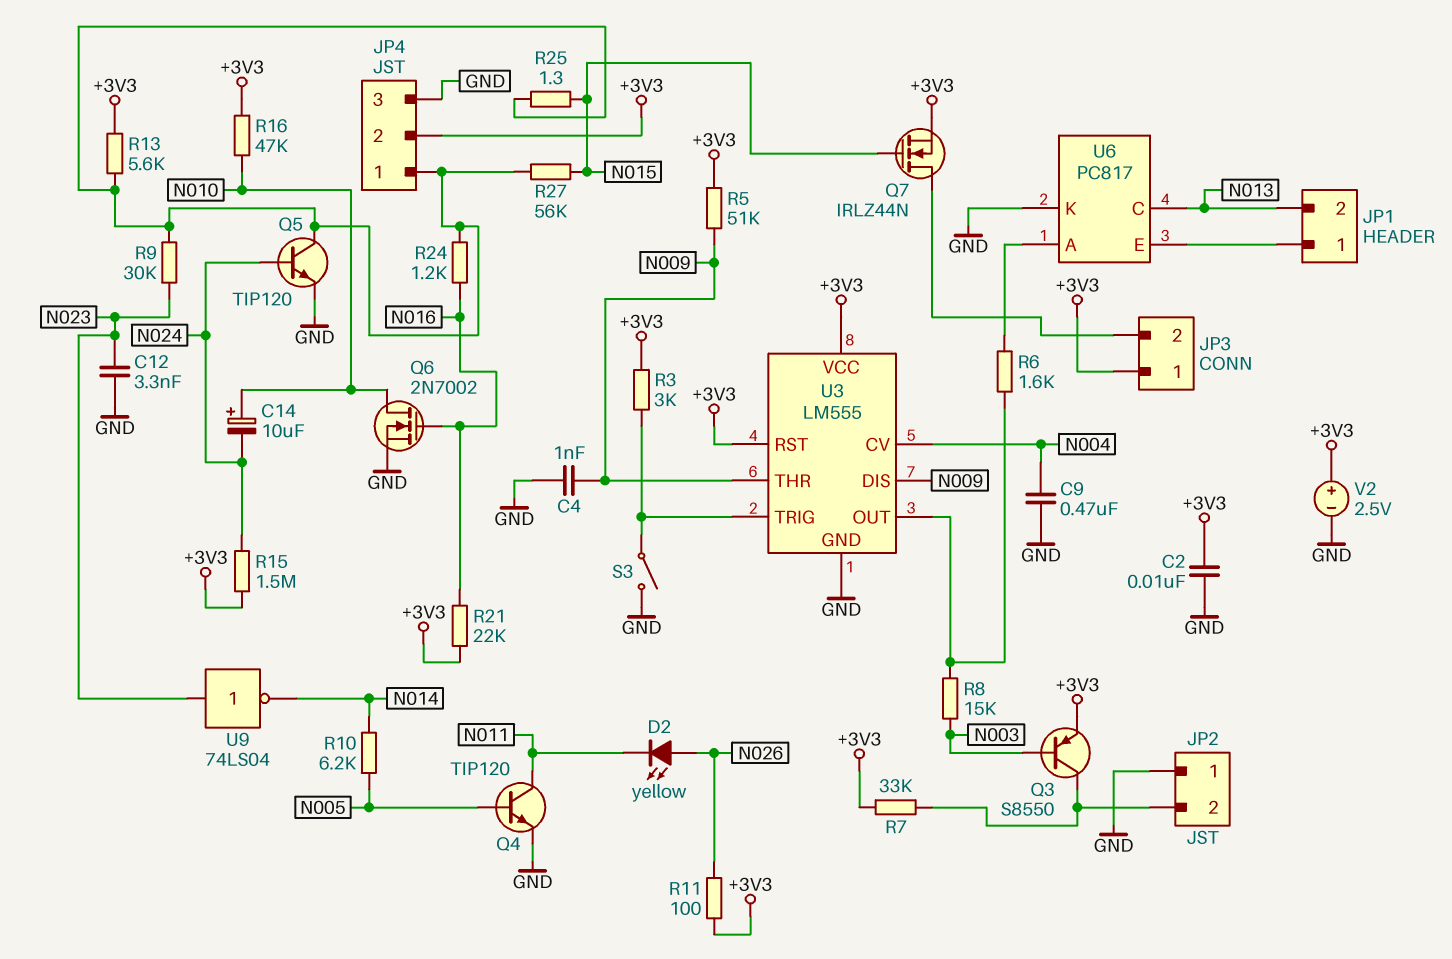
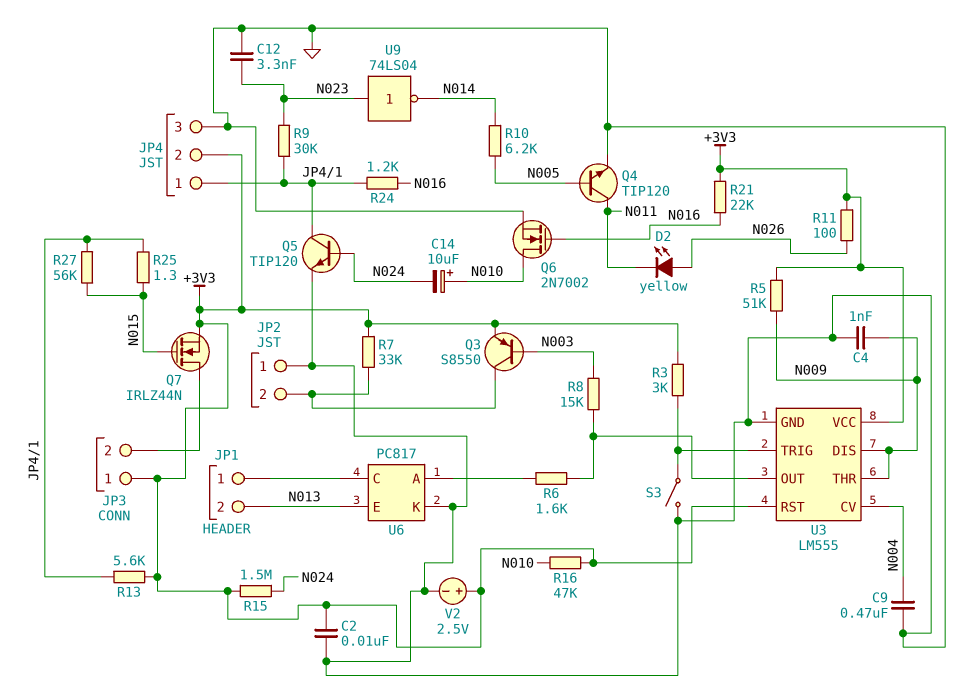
U6 pin C: N013 -> JP1/1
U6 pin E: JP1/1 -> N013

